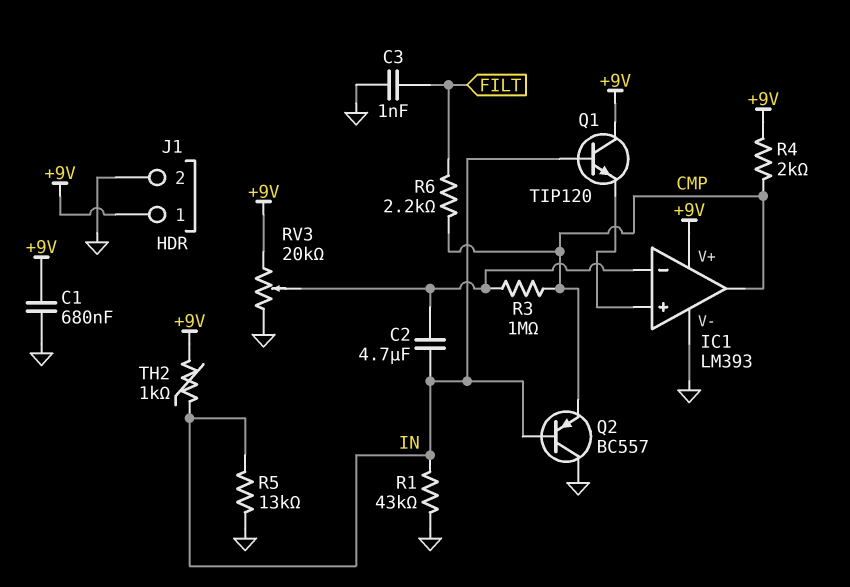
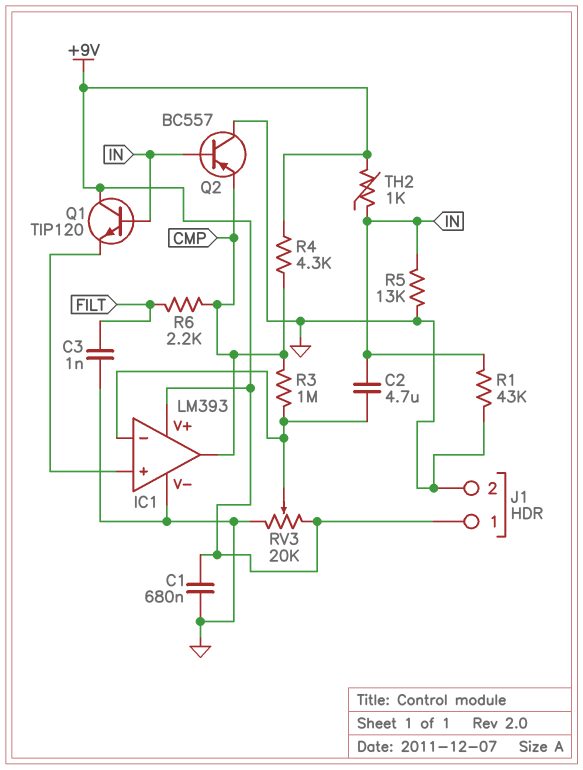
R4: 2k (+9V, CMP) -> 4.3k (+9V, CMP)

